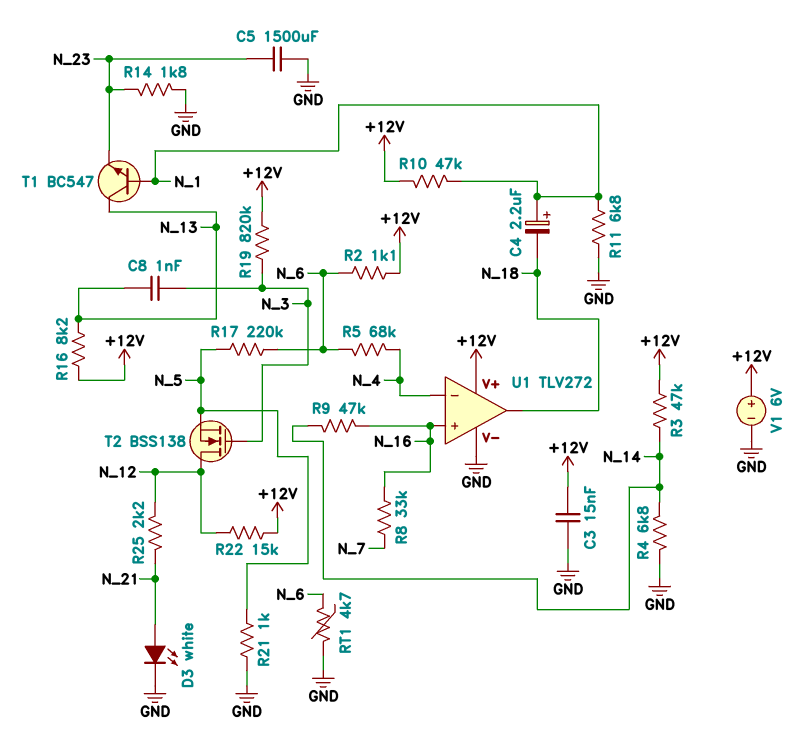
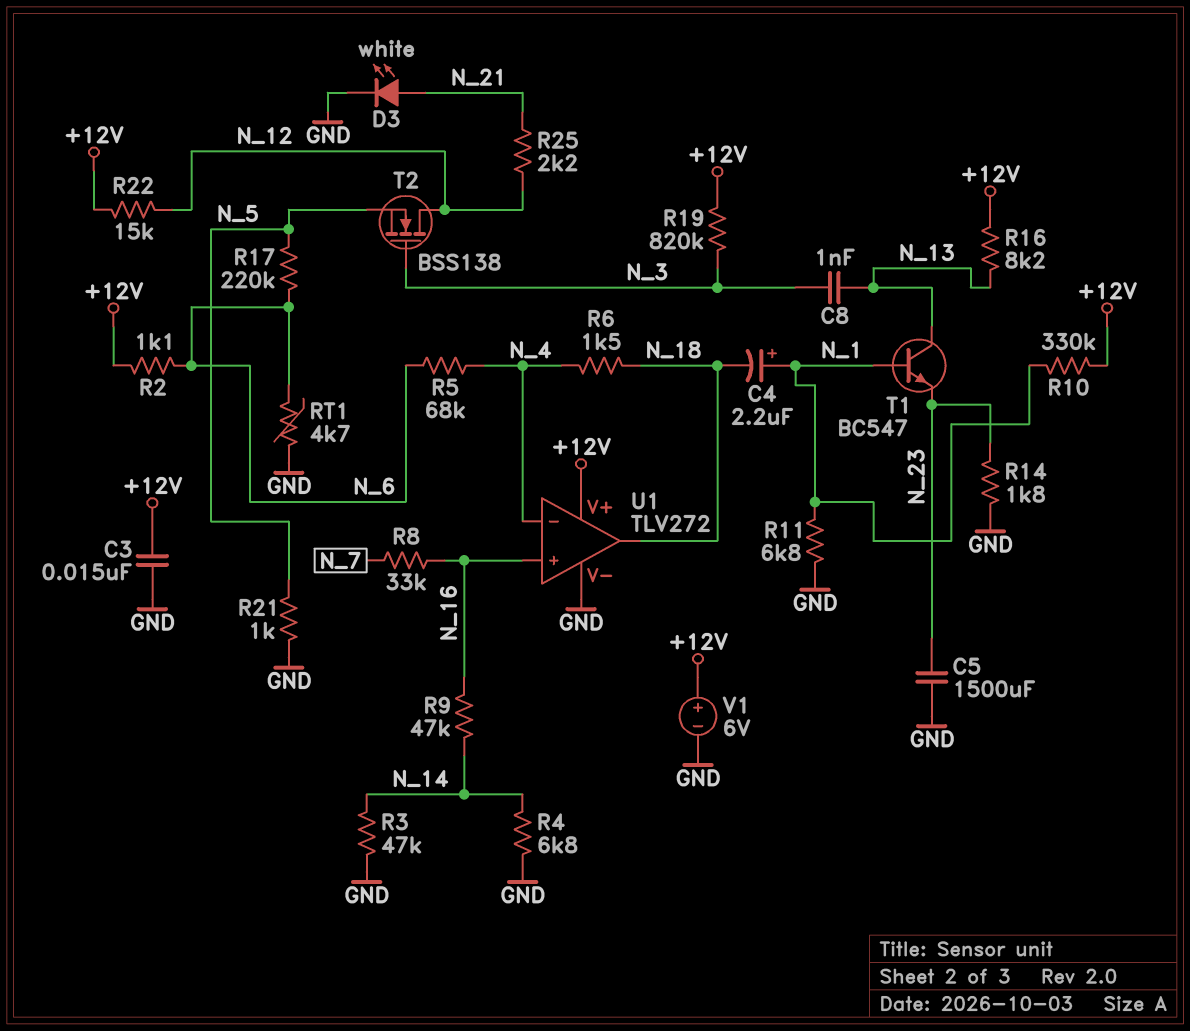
R3: 47k (+12V, N_14) -> 47k (GND, N_14)
R6: none -> 1.5k (N_4, N_18)
R10: 47k (+12V, N_1) -> 330k (+12V, N_1)

